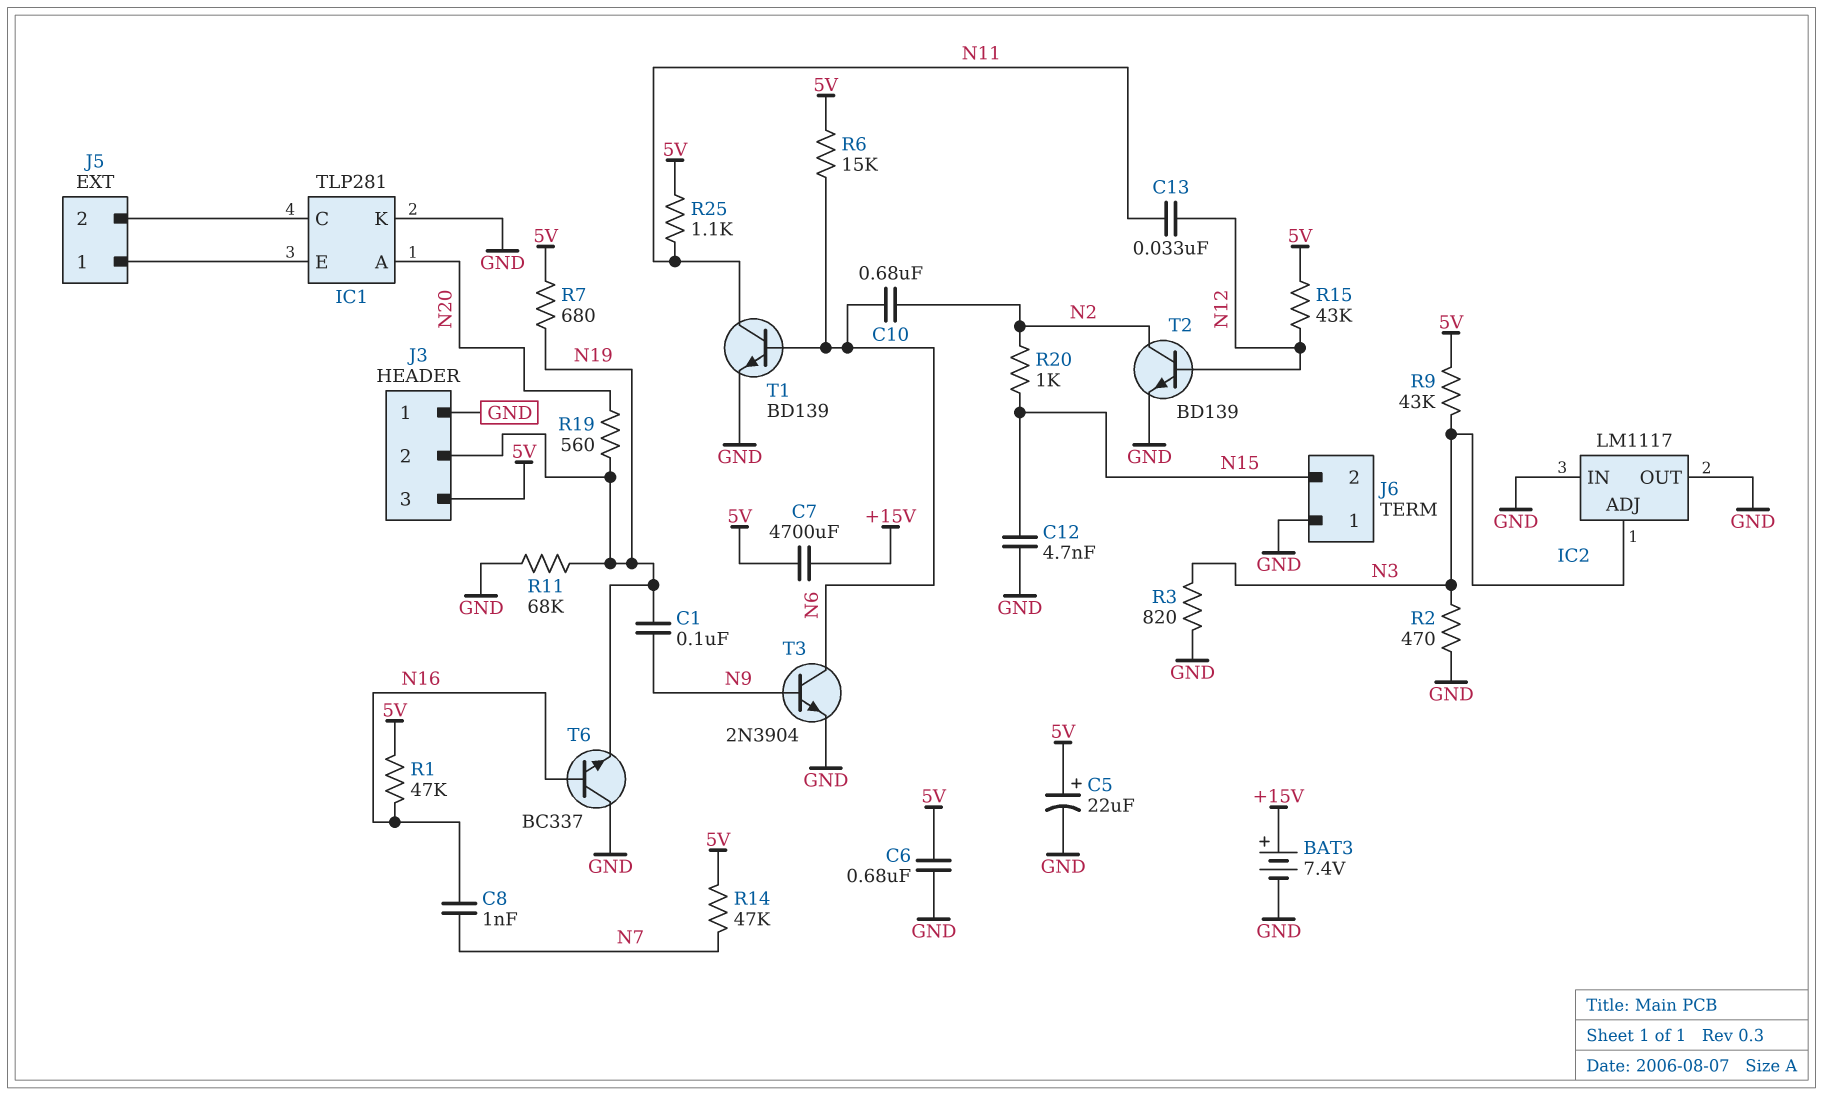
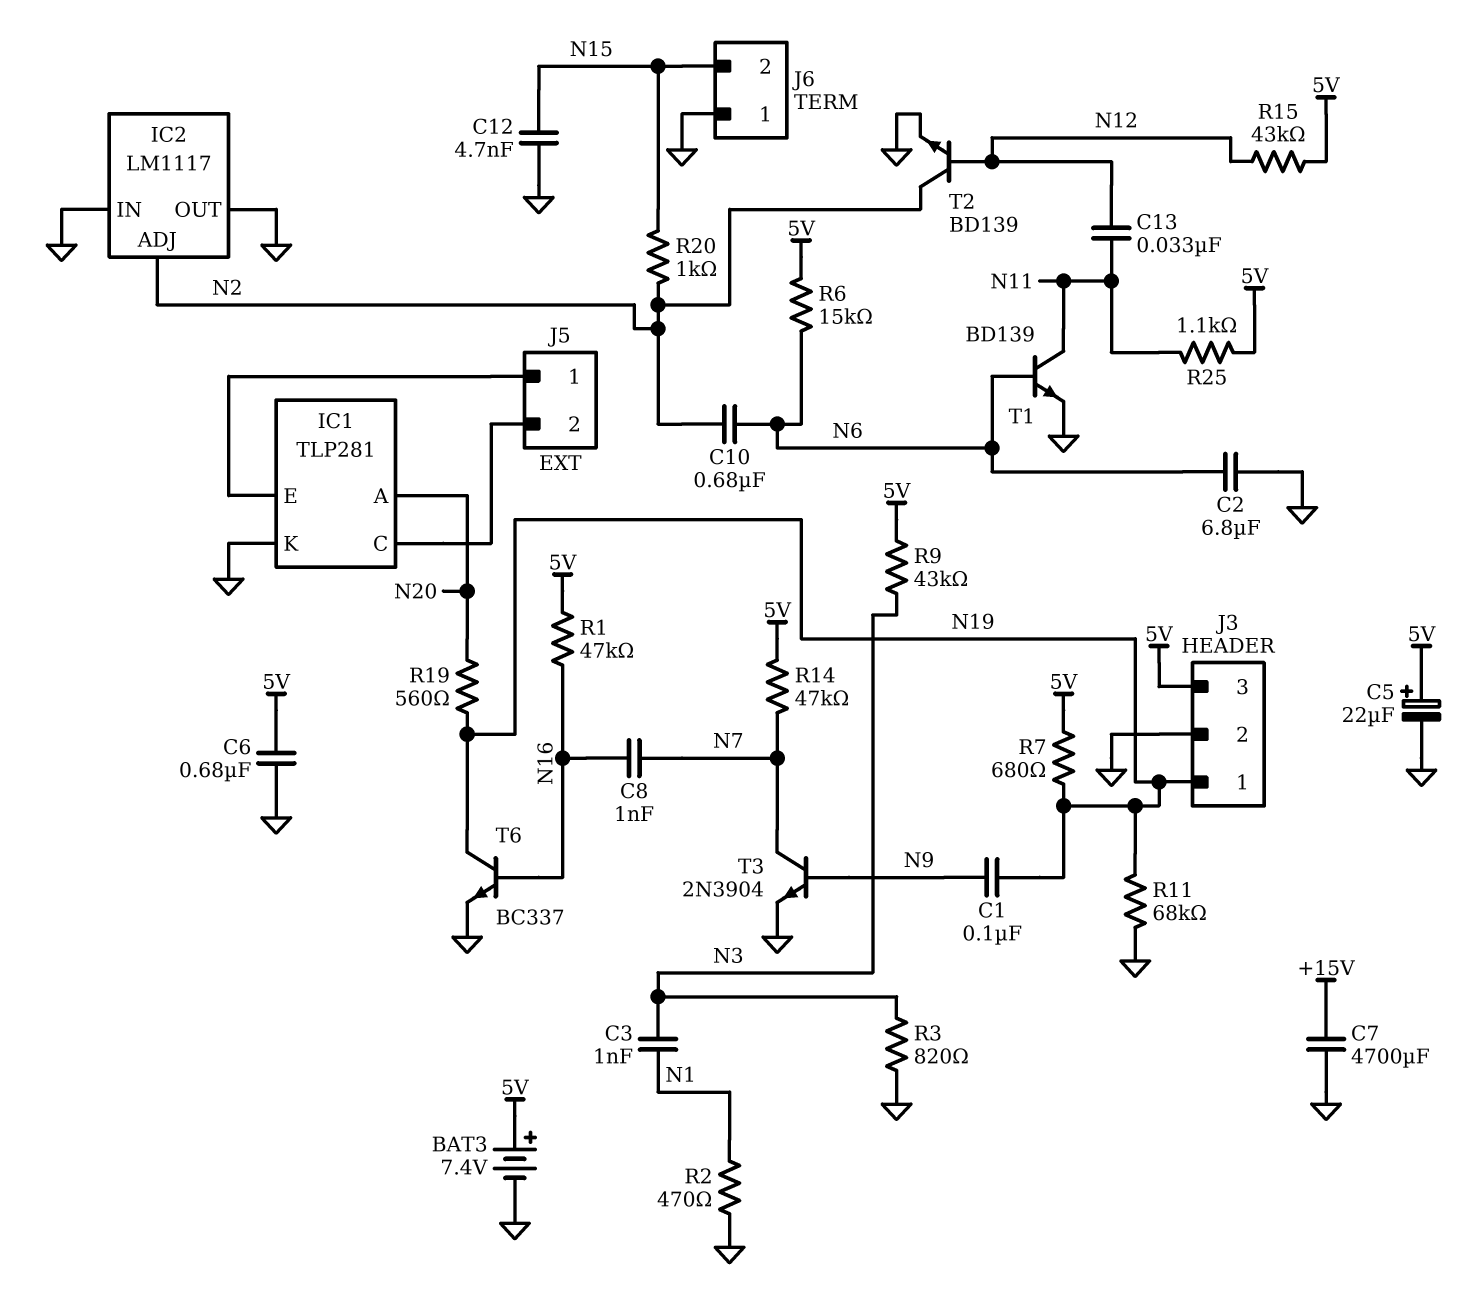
BAT3: 7.4V (plus +15V, minus GND) -> 7.4V (plus 5V, minus GND)
C2: none -> 6.8uF (GND, N6)
C3: none -> 1nF (N1, N3)
C7: 4700uF (+15V, 5V) -> 4700uF (+15V, GND)
IC2 pin ADJ: N3 -> N2
J3 pin 1: GND -> N19
J3 pin 2: N19 -> GND
R2: 470 (GND, N3) -> 470 (GND, N1)
T3: NPN 2N3904 (B N9, C N6, E GND) -> NPN 2N3904 (B N9, C N7, E GND)
T6: NPN BC337 (B N16, C GND, E N19) -> NPN BC337 (B N16, C N19, E GND)

